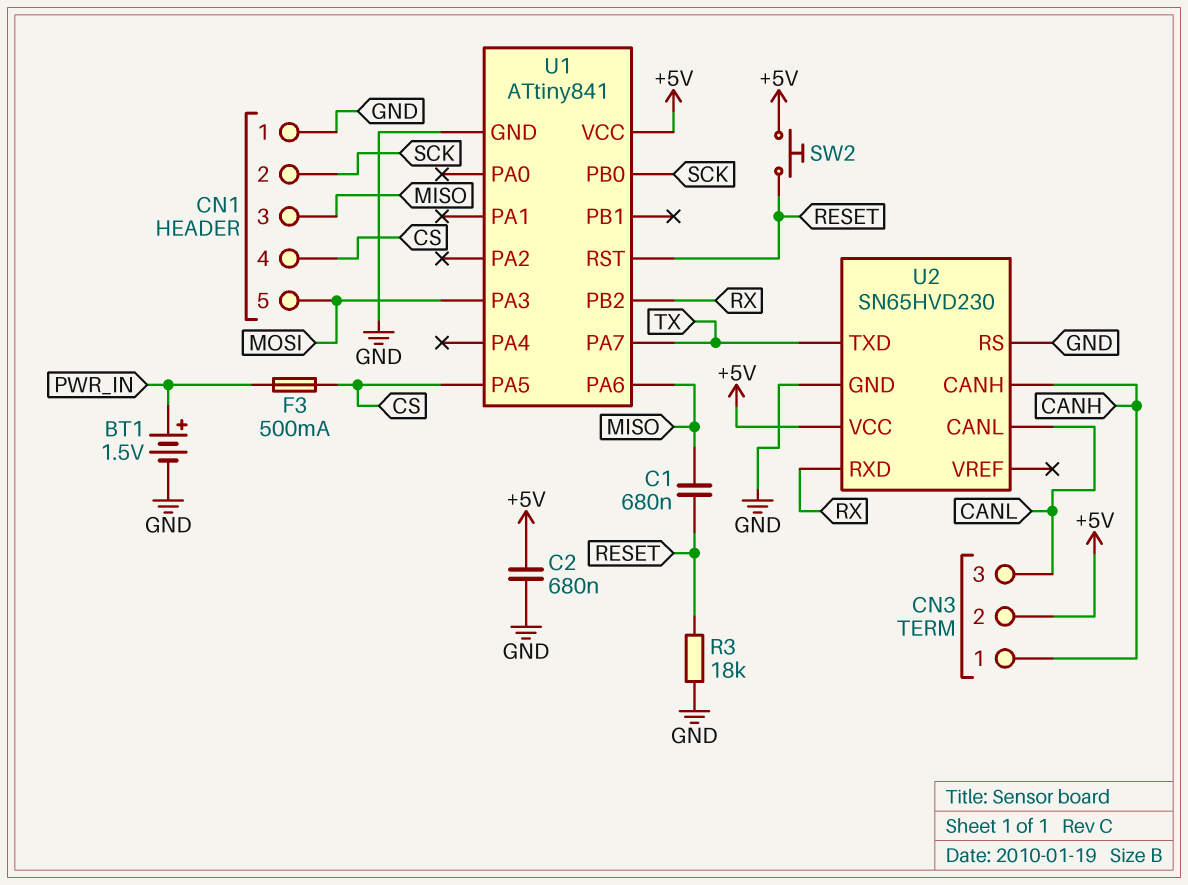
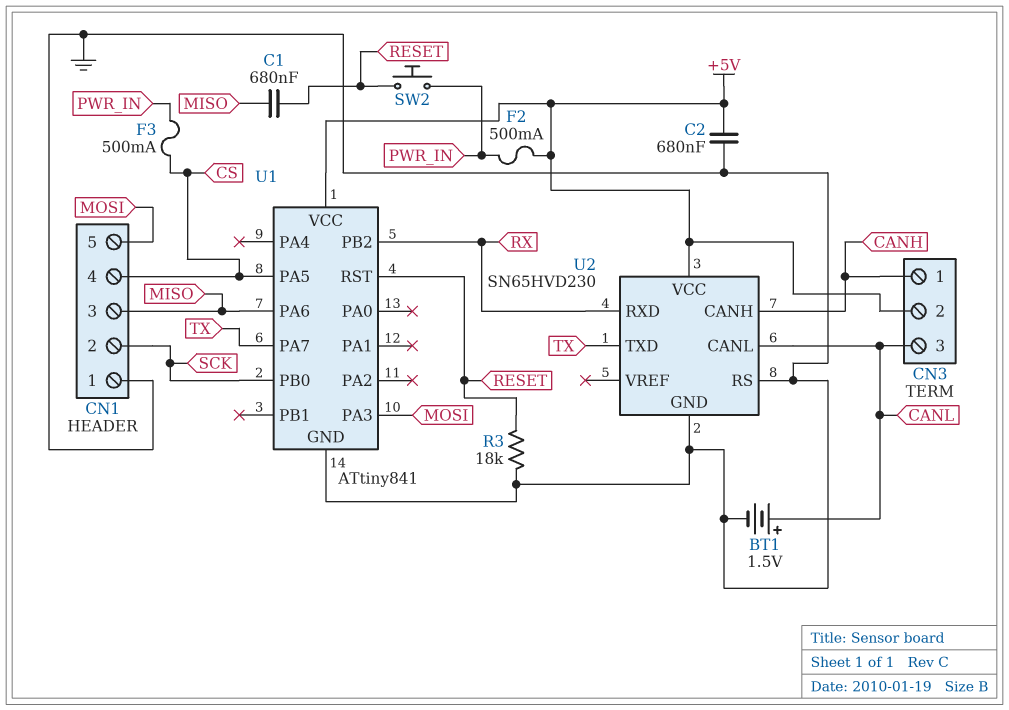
BT1: 1.5V (plus PWR_IN, minus GND) -> 1.5V (plus CANL, minus GND)
F2: none -> 500mA (+5V, PWR_IN)
SW2: button (+5V, RESET) -> button (PWR_IN, RESET)

